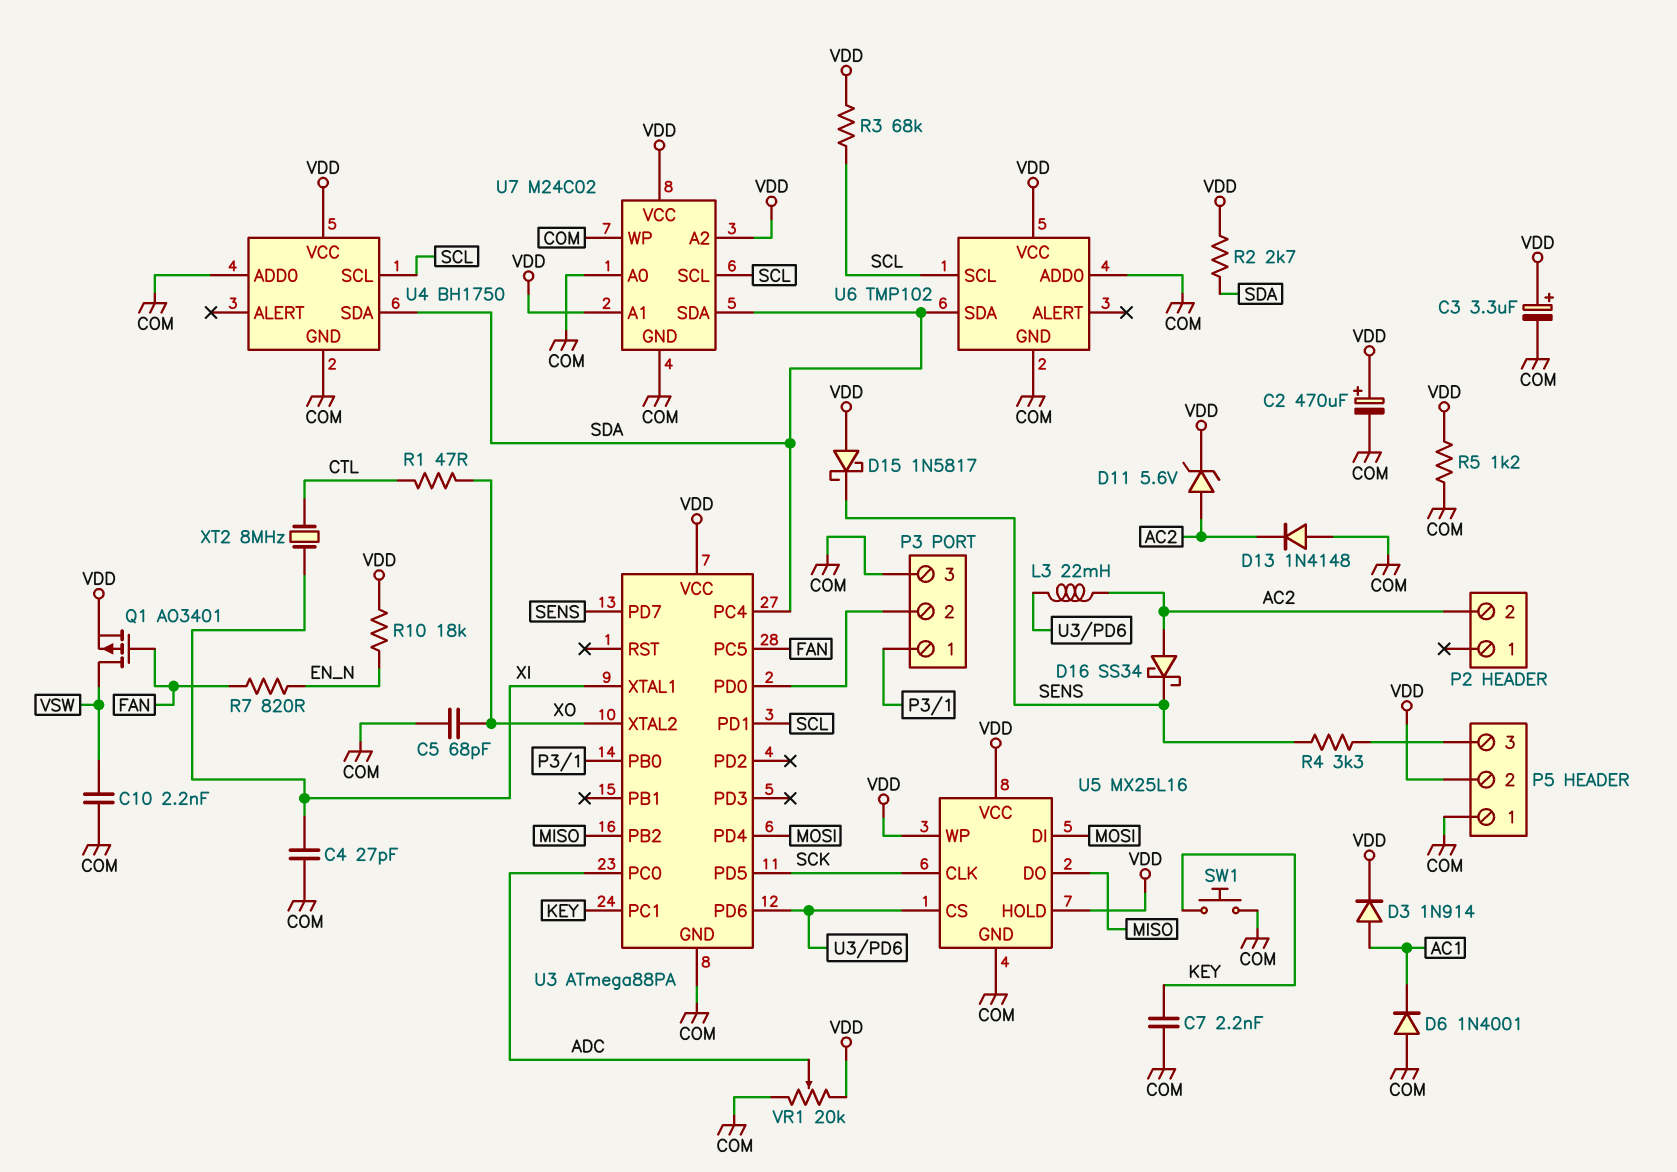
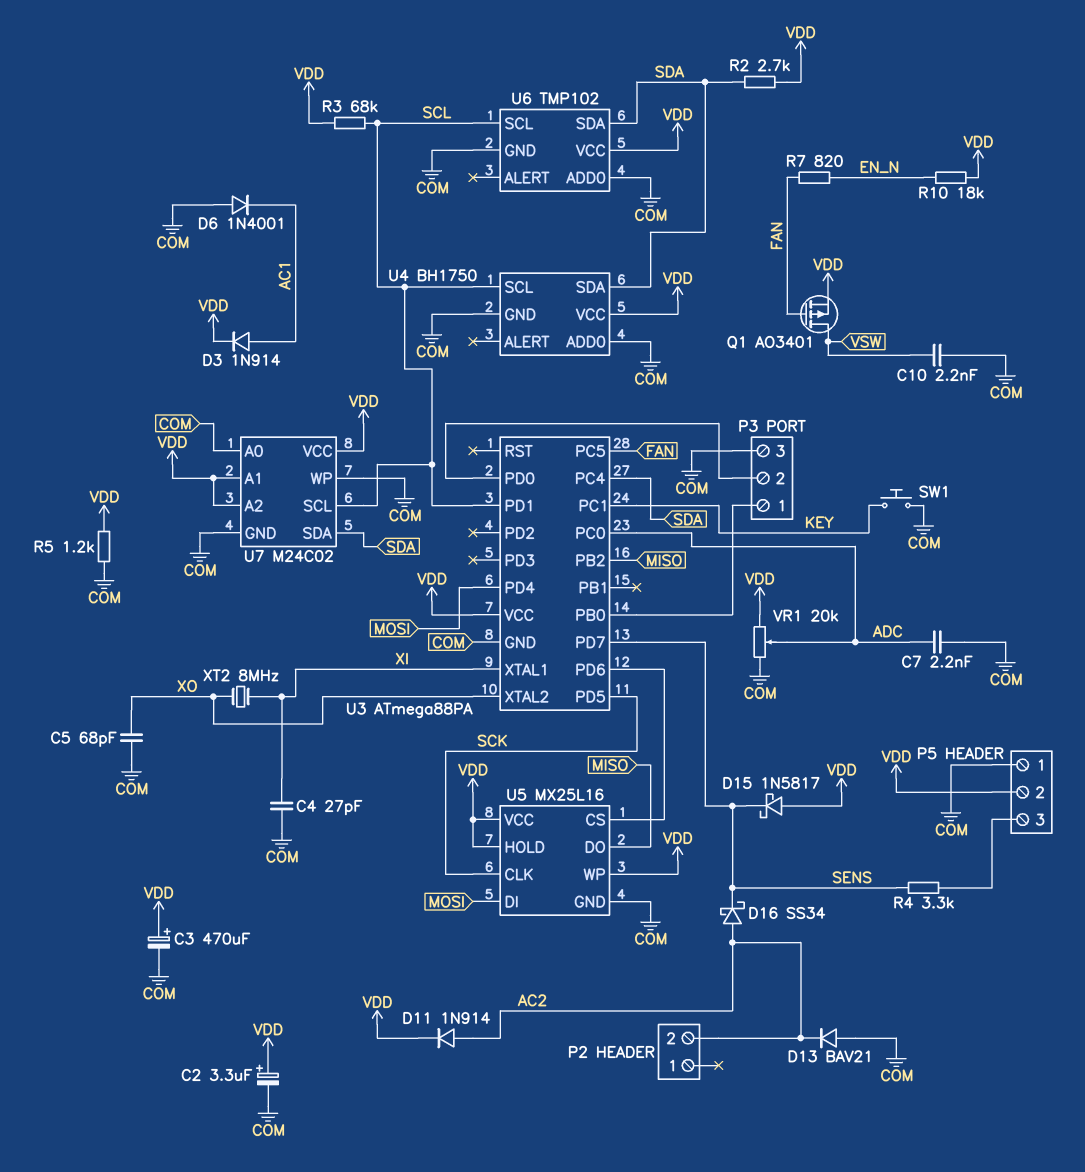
C2: 470uF (plus VDD, minus COM) -> 3.3uF (plus VDD, minus COM)
C3: 3.3uF (plus VDD, minus COM) -> 470uF (plus VDD, minus COM)
C7: 2.2nF (COM, KEY) -> 2.2nF (ADC, COM)
D11: zener 5.6V (A AC2, K VDD) -> diode 1N914 (A AC2, K VDD)
D13: diode 1N4148 (A COM, K AC2) -> diode BAV21 (A COM, K AC2)
L3: 22mH (AC2, U3/PD6) -> none
R1: 47 (CTL, XO) -> none
XT2: 8MHz (CTL, XI) -> 8MHz (XI, XO)

